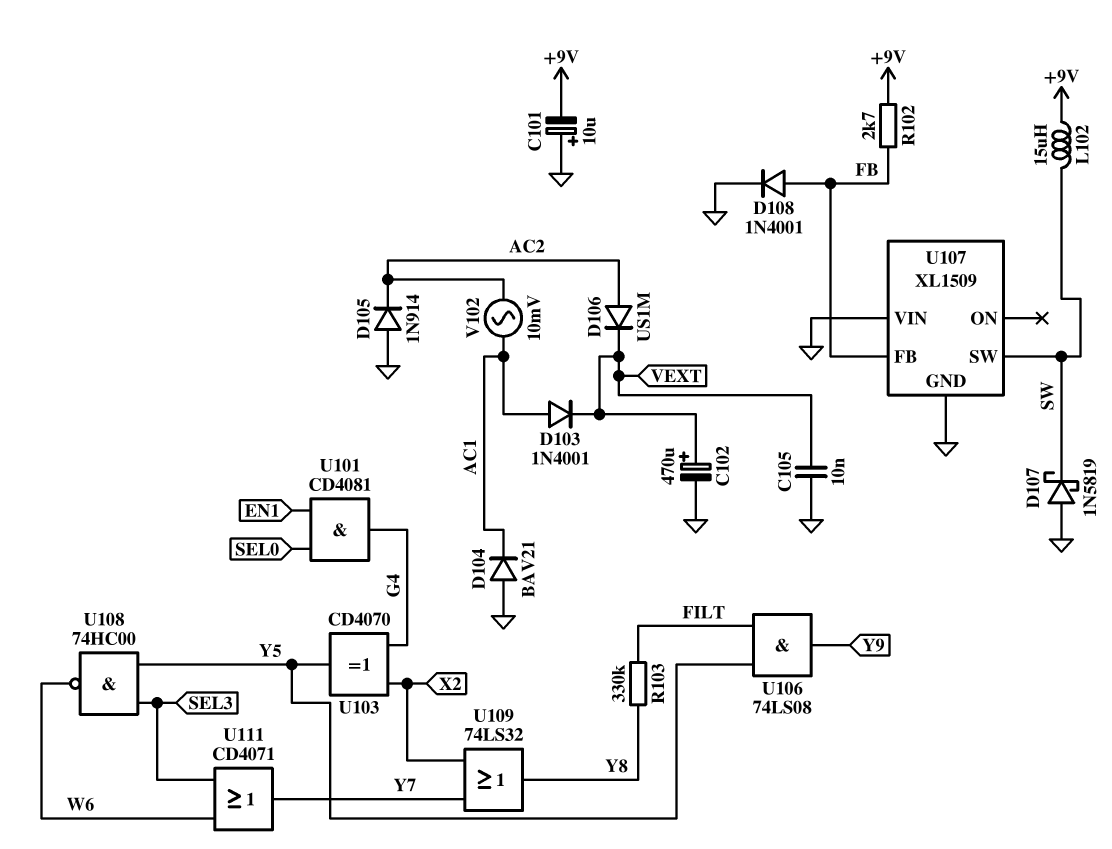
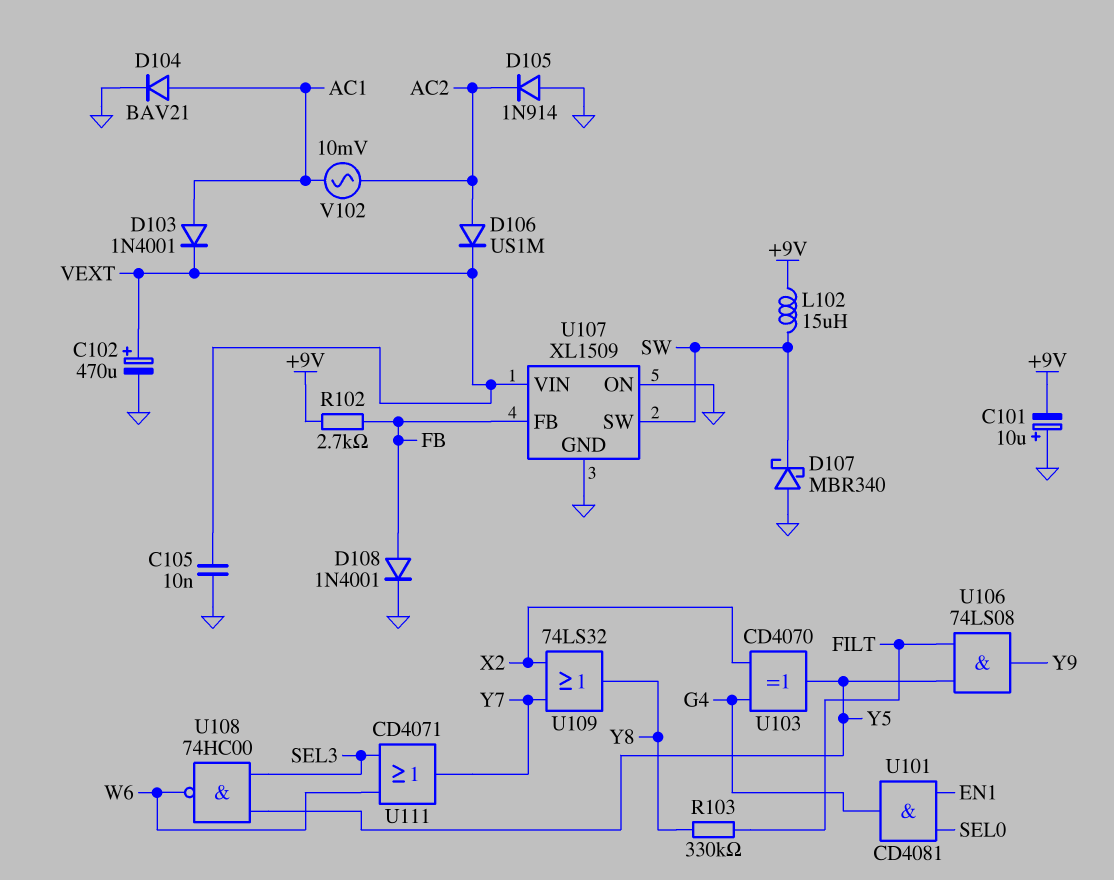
D104: diode BAV21 (A GND, K AC1) -> diode BAV21 (A AC1, K GND)
D107: schottky 1N5819 (A GND, K SW) -> schottky MBR340 (A GND, K SW)
U107 pin ON: none -> GND
U107 pin VIN: GND -> VEXT

